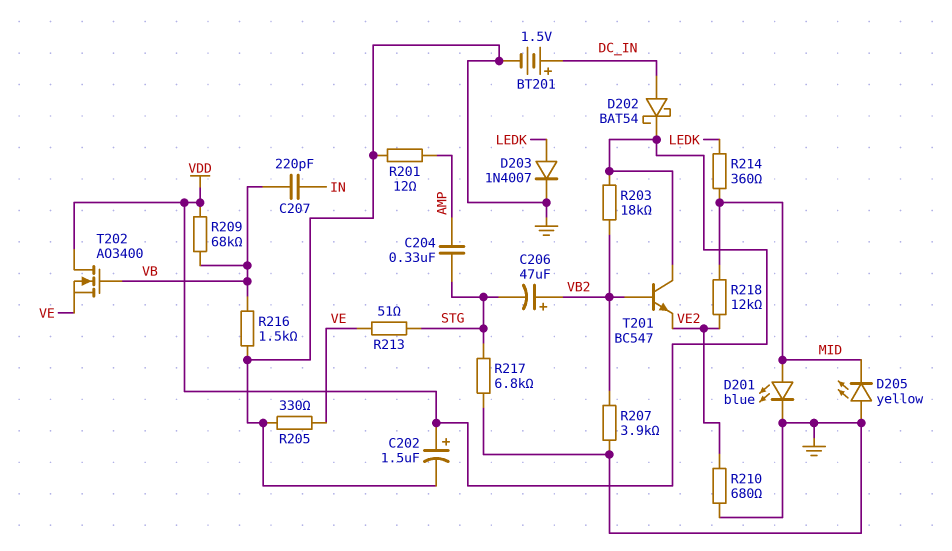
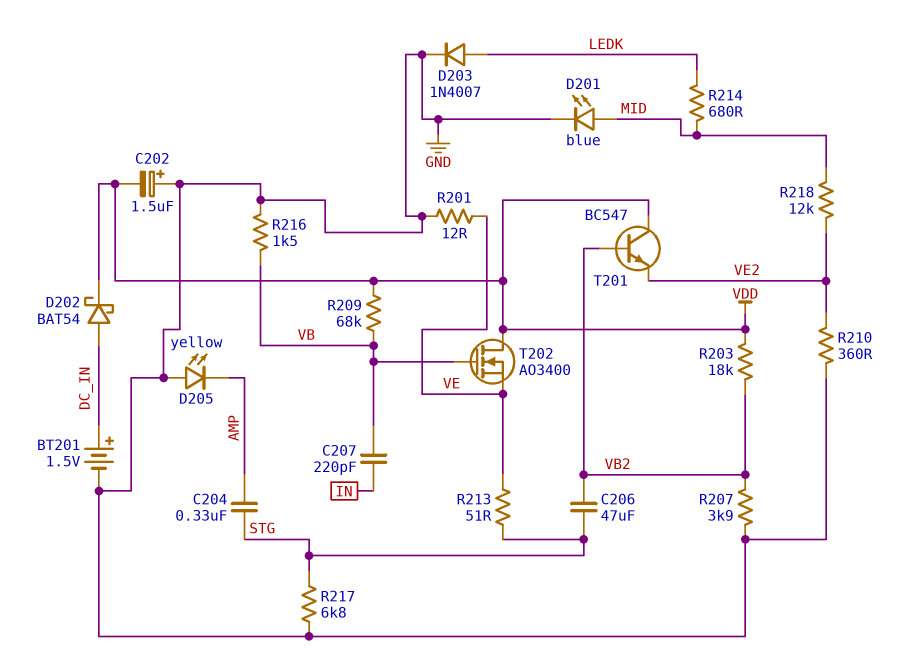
C202: 1.5uF (plus VDD, minus GND) -> 1.5uF (plus GND, minus VDD)
C206: 47uF (plus VB2, minus STG) -> 47uF (STG, VB2)
D205: LED yellow (A GND, K MID) -> LED yellow (A GND, K AMP)
R201: 12 (AMP, GND) -> 12 (GND, VE)
R205: 330 (GND, VE) -> none
R210: 680 (GND, VE2) -> 360 (GND, VE2)
R214: 360 (LEDK, MID) -> 680 (LEDK, MID)

